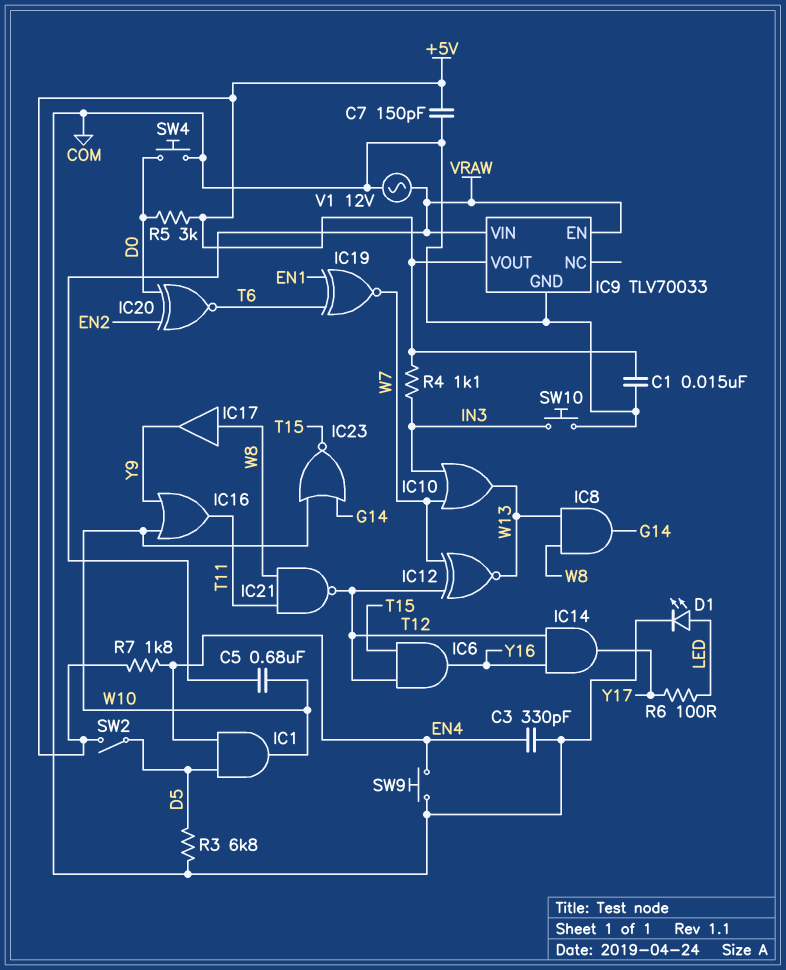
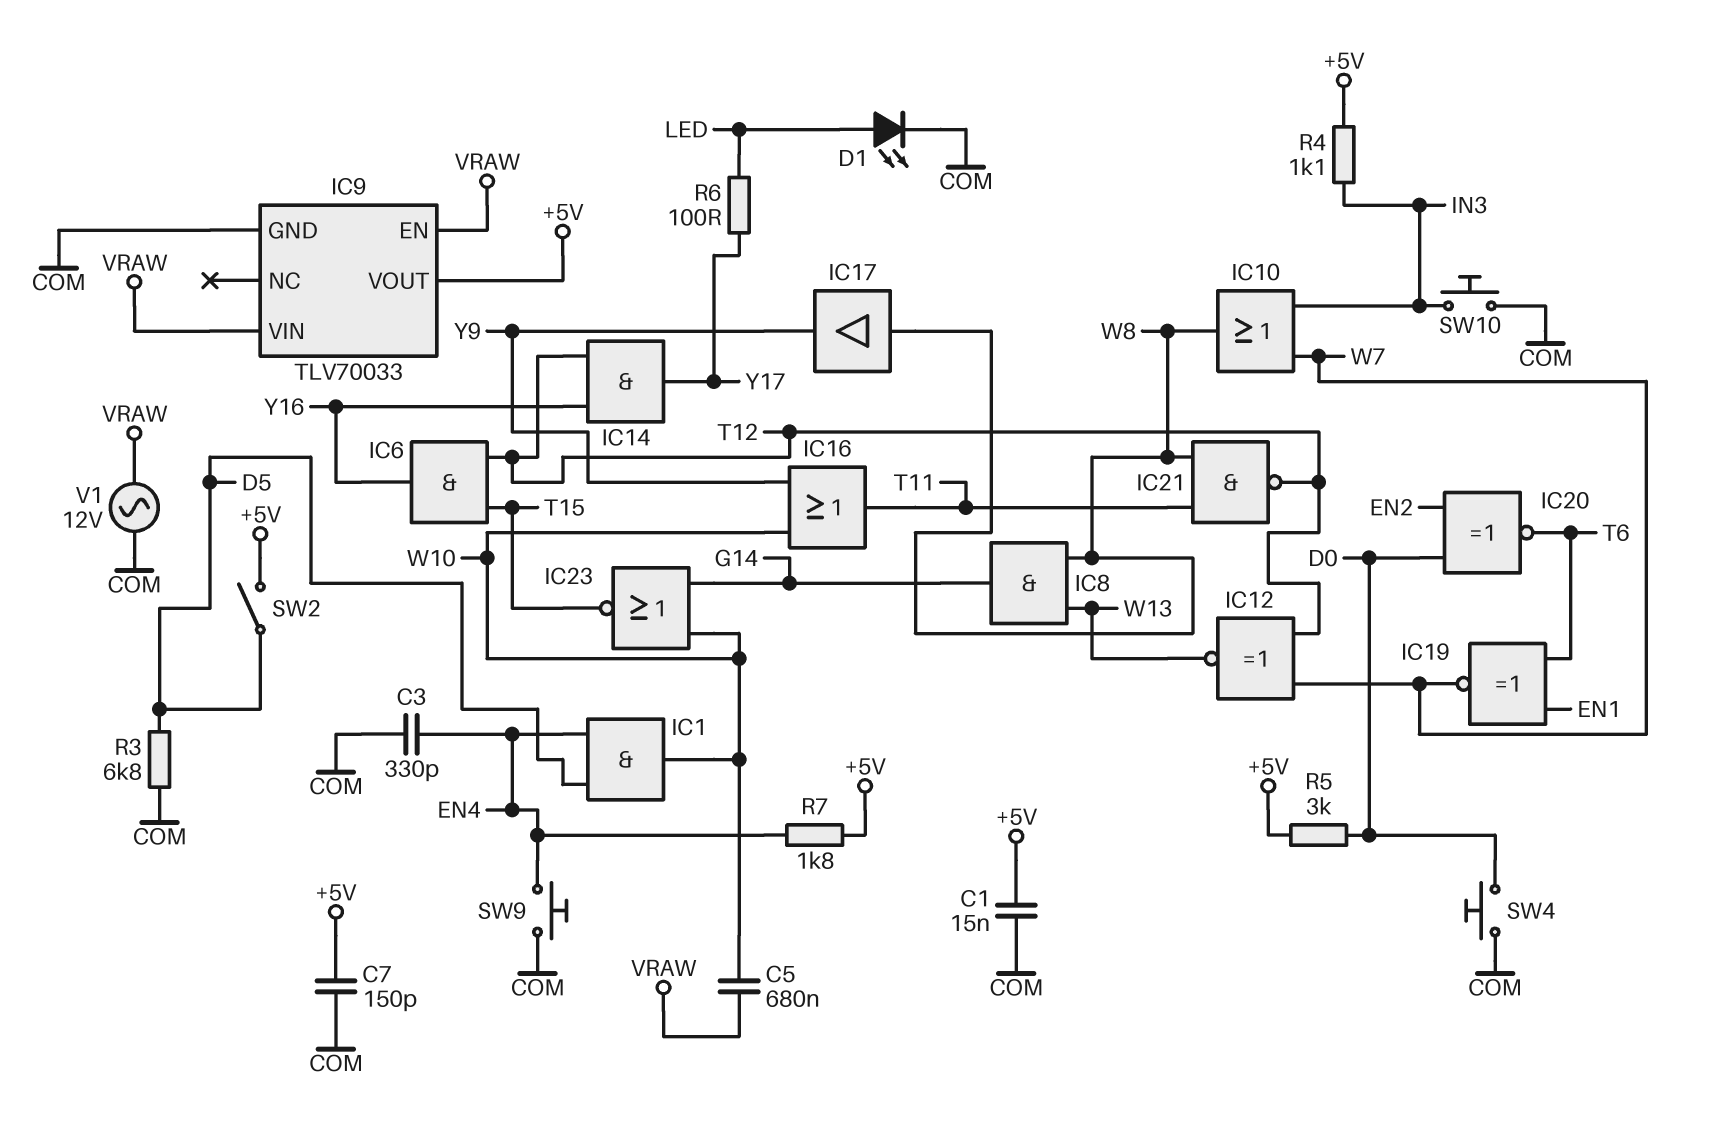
IC10: OR (in IN3, in W7, out W13) -> OR (in IN3, in W7, out W8)

